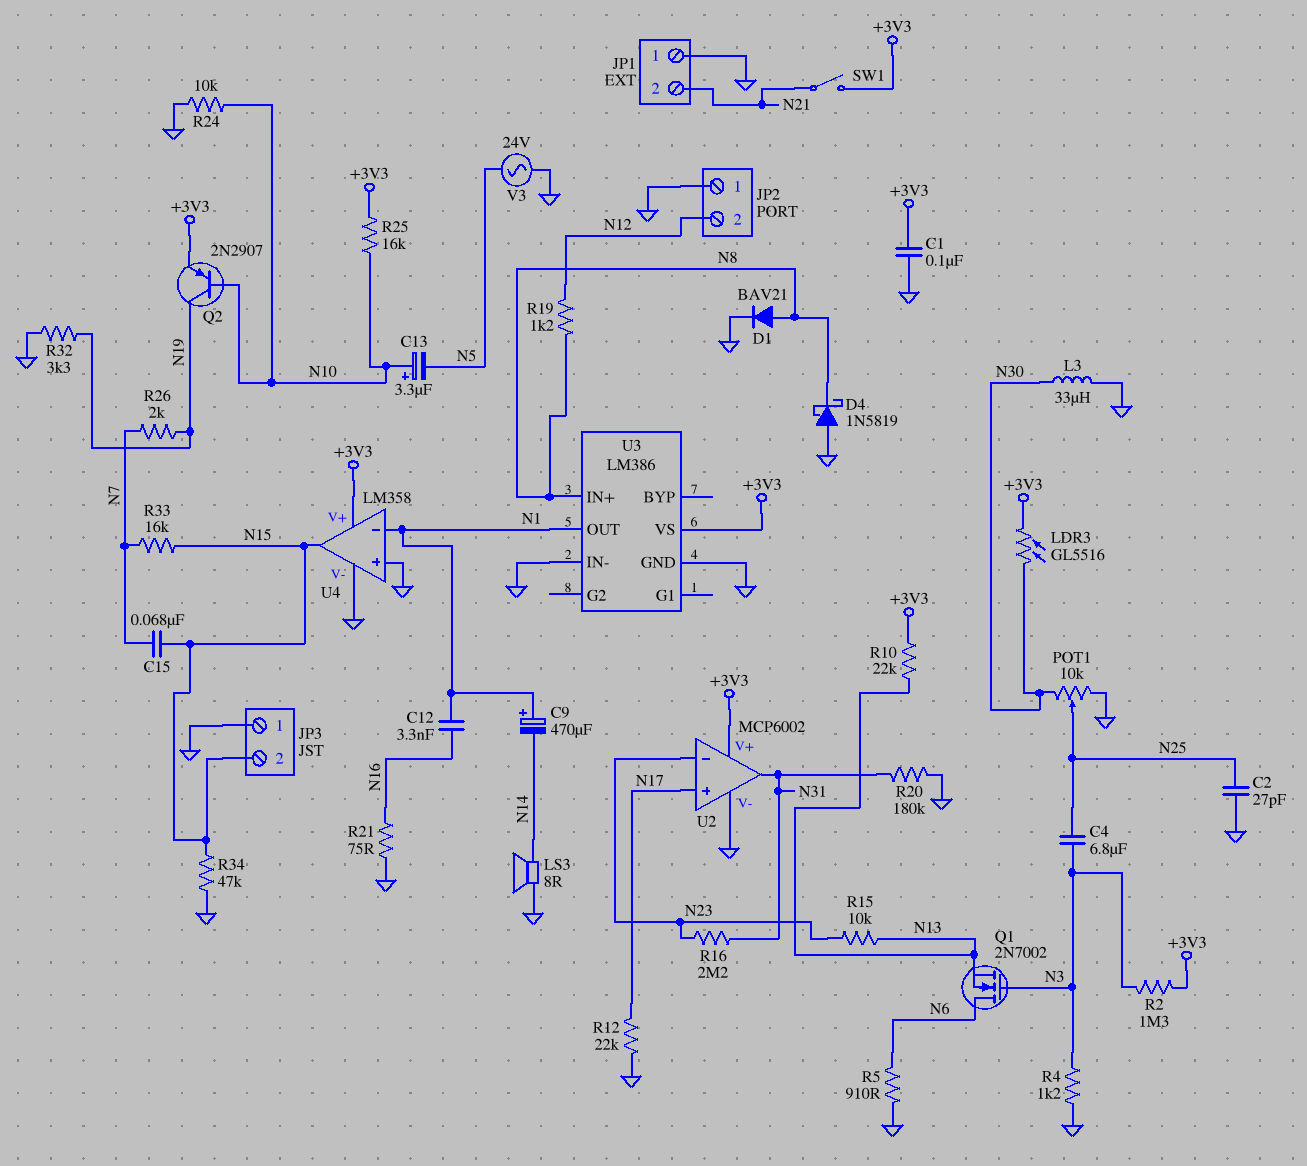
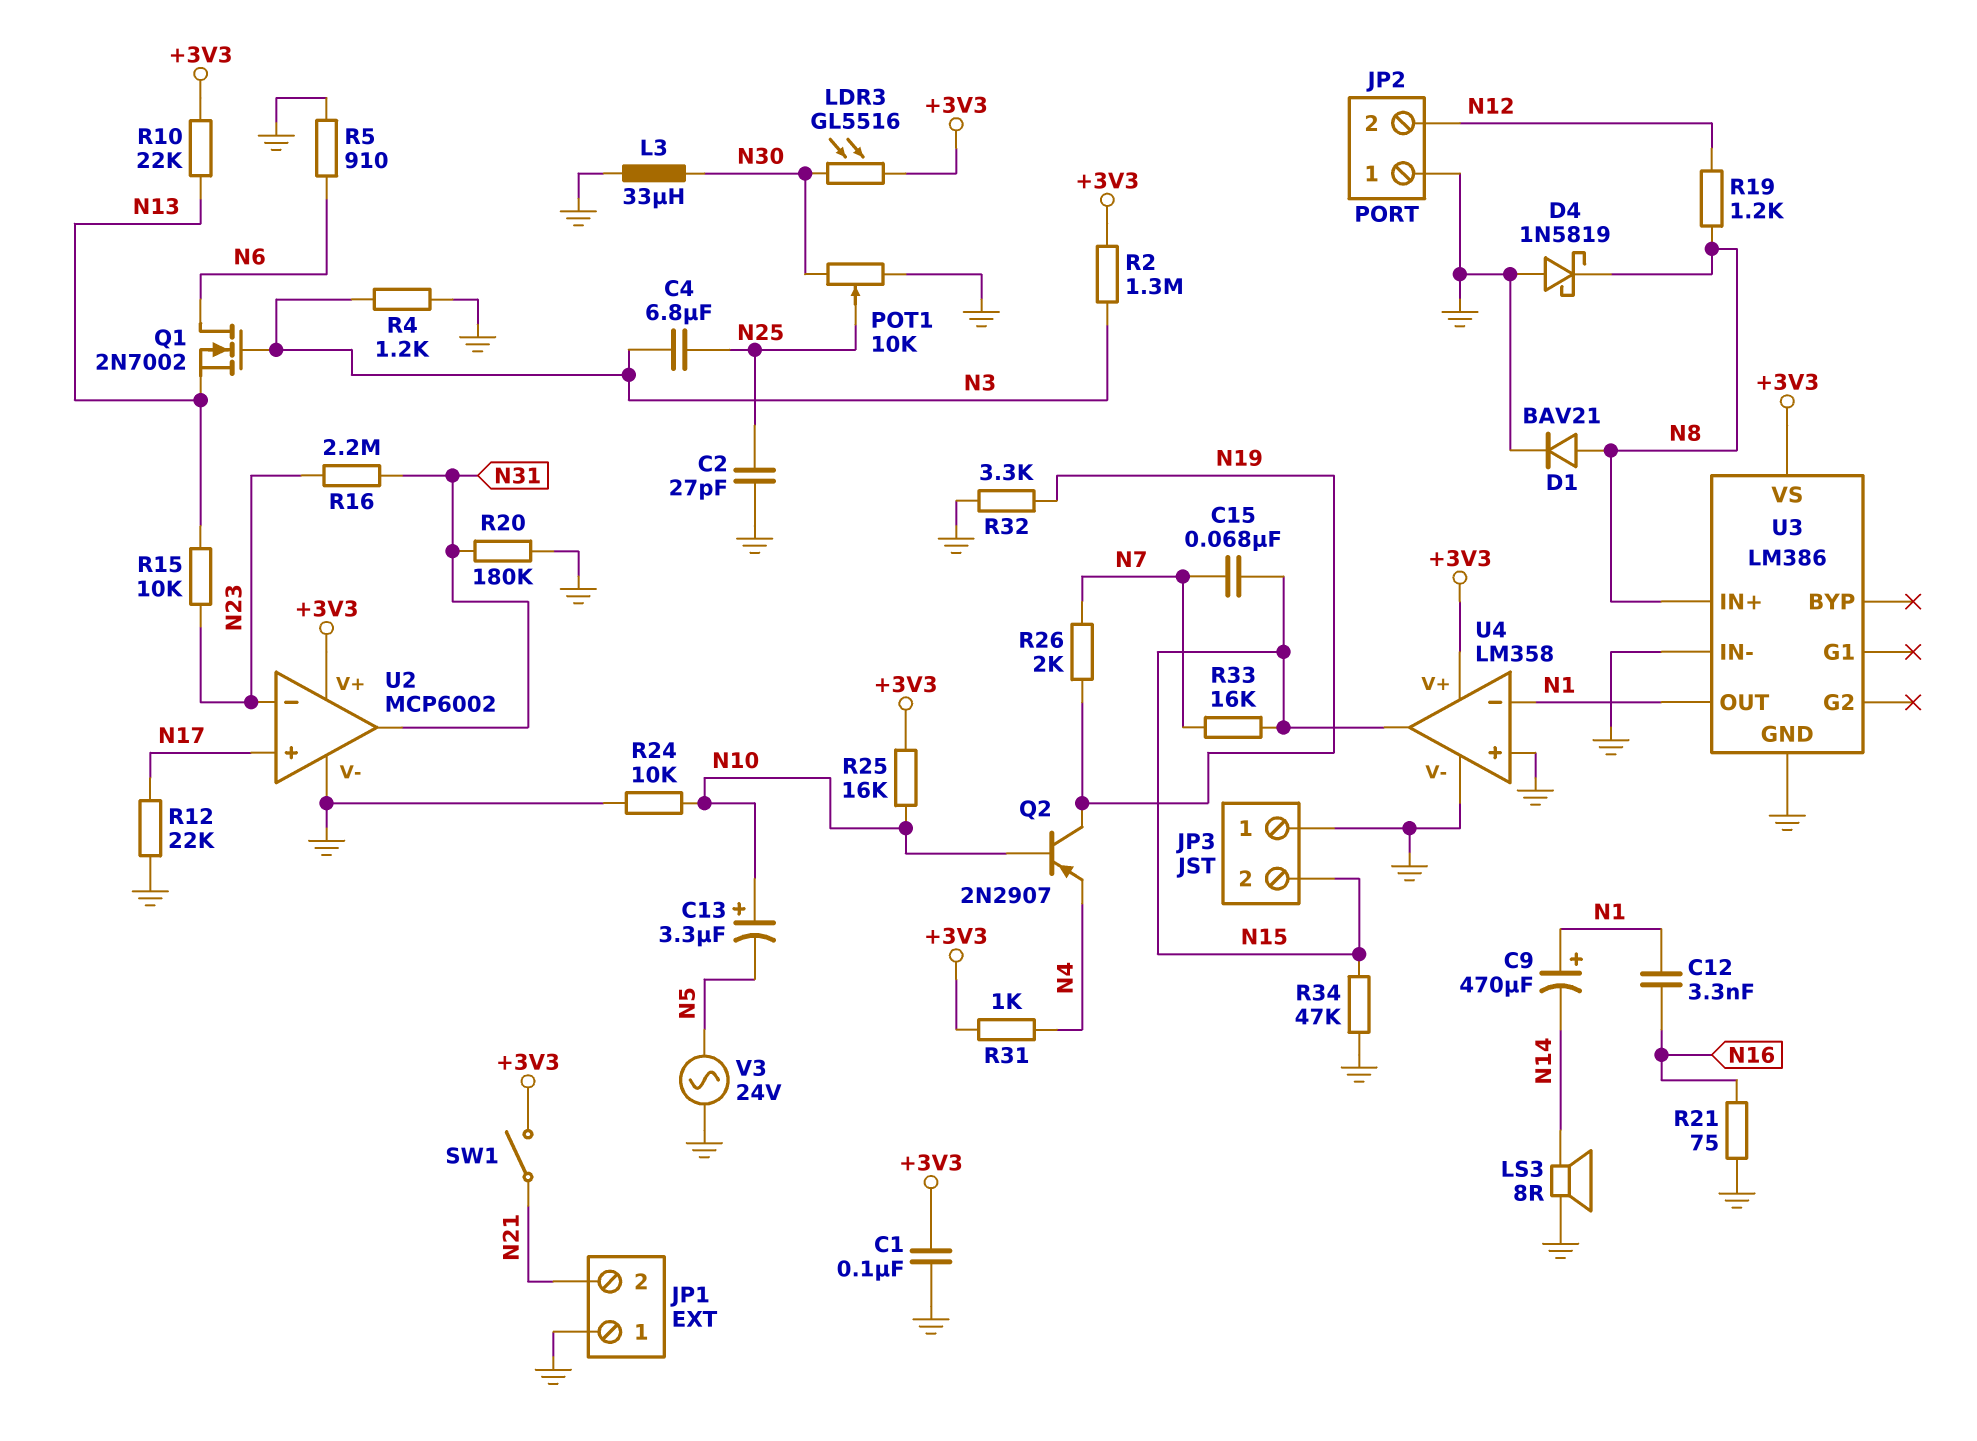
Q2: PNP 2N2907 (B N10, C N19, E +3V3) -> PNP 2N2907 (B N10, C N19, E N4)
R31: none -> 1k (+3V3, N4)

